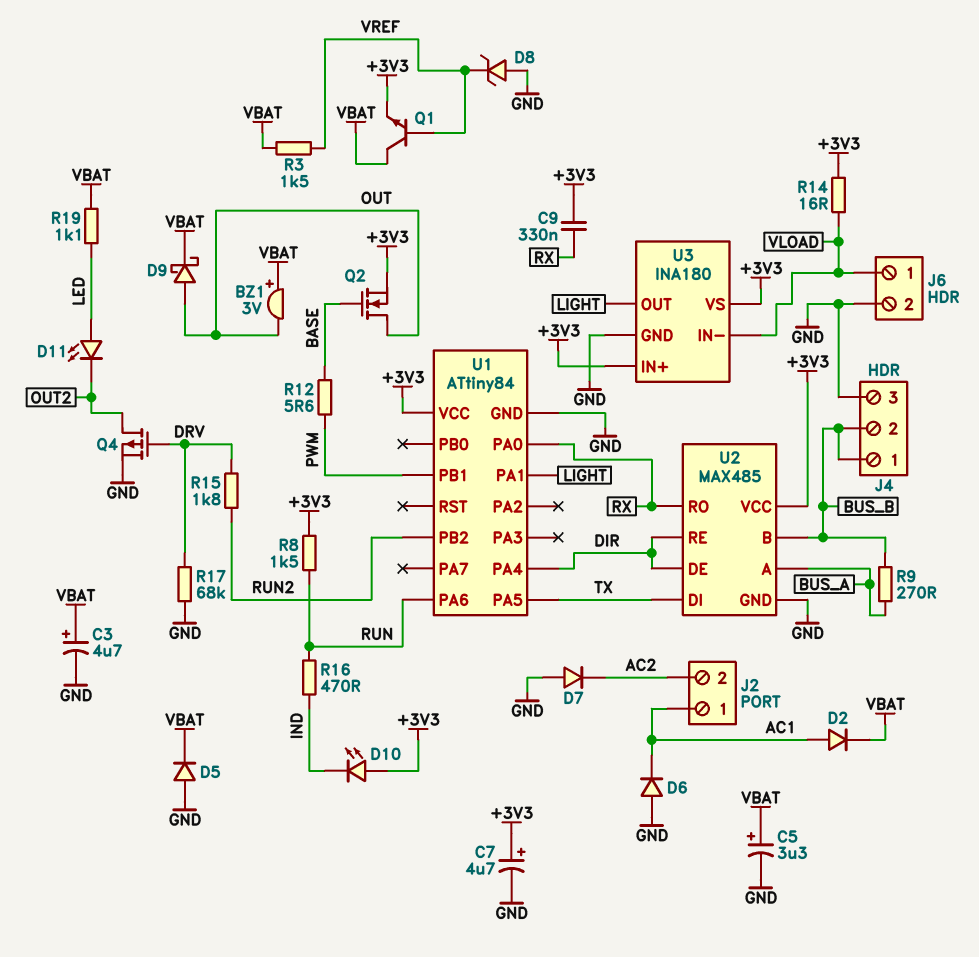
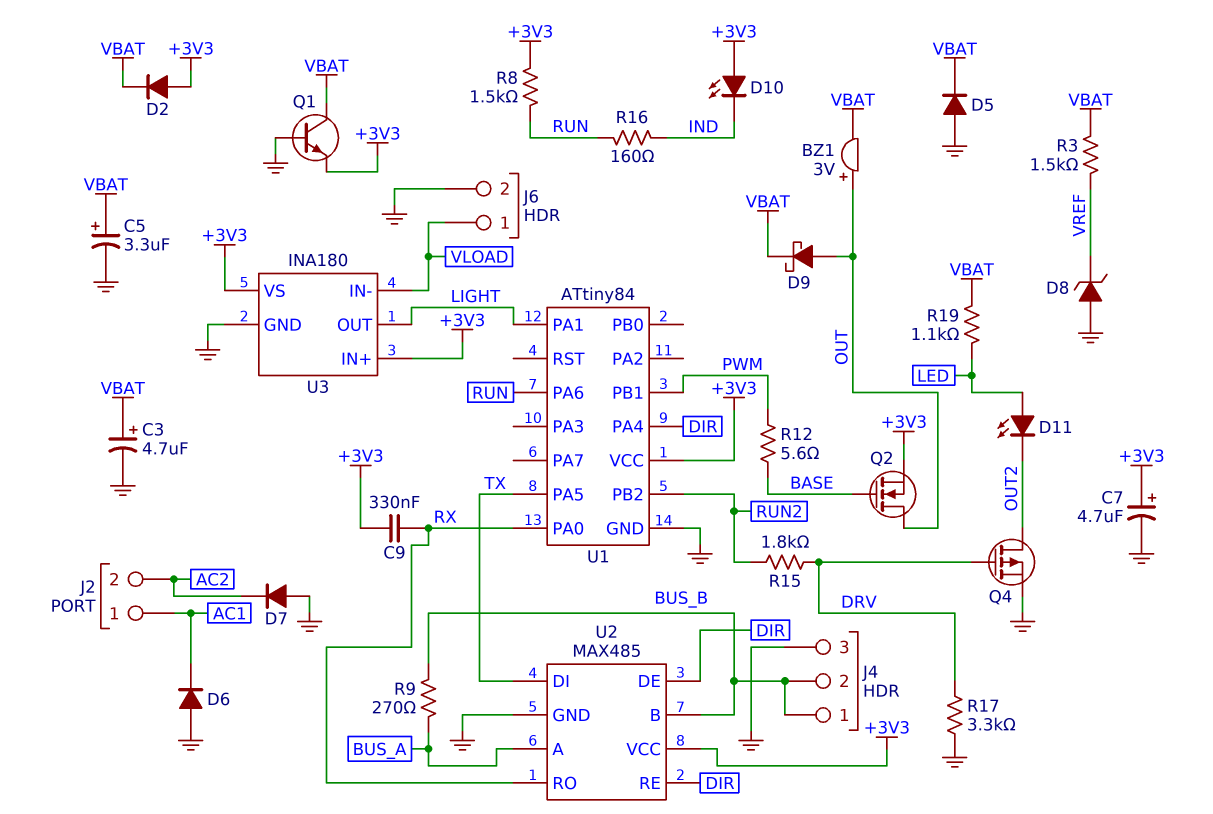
BZ1: buzzer 3V (plus VBAT, minus OUT) -> buzzer 3V (plus OUT, minus VBAT)
D2: diode (A AC1, K VBAT) -> diode (A +3V3, K VBAT)
Q1: NPN (B VREF, C VBAT, E +3V3) -> NPN (B GND, C VBAT, E +3V3)
R14: 16 (+3V3, VLOAD) -> none
R16: 470 (IND, RUN) -> 160 (IND, RUN)
R17: 68k (DRV, GND) -> 3.3k (DRV, GND)

